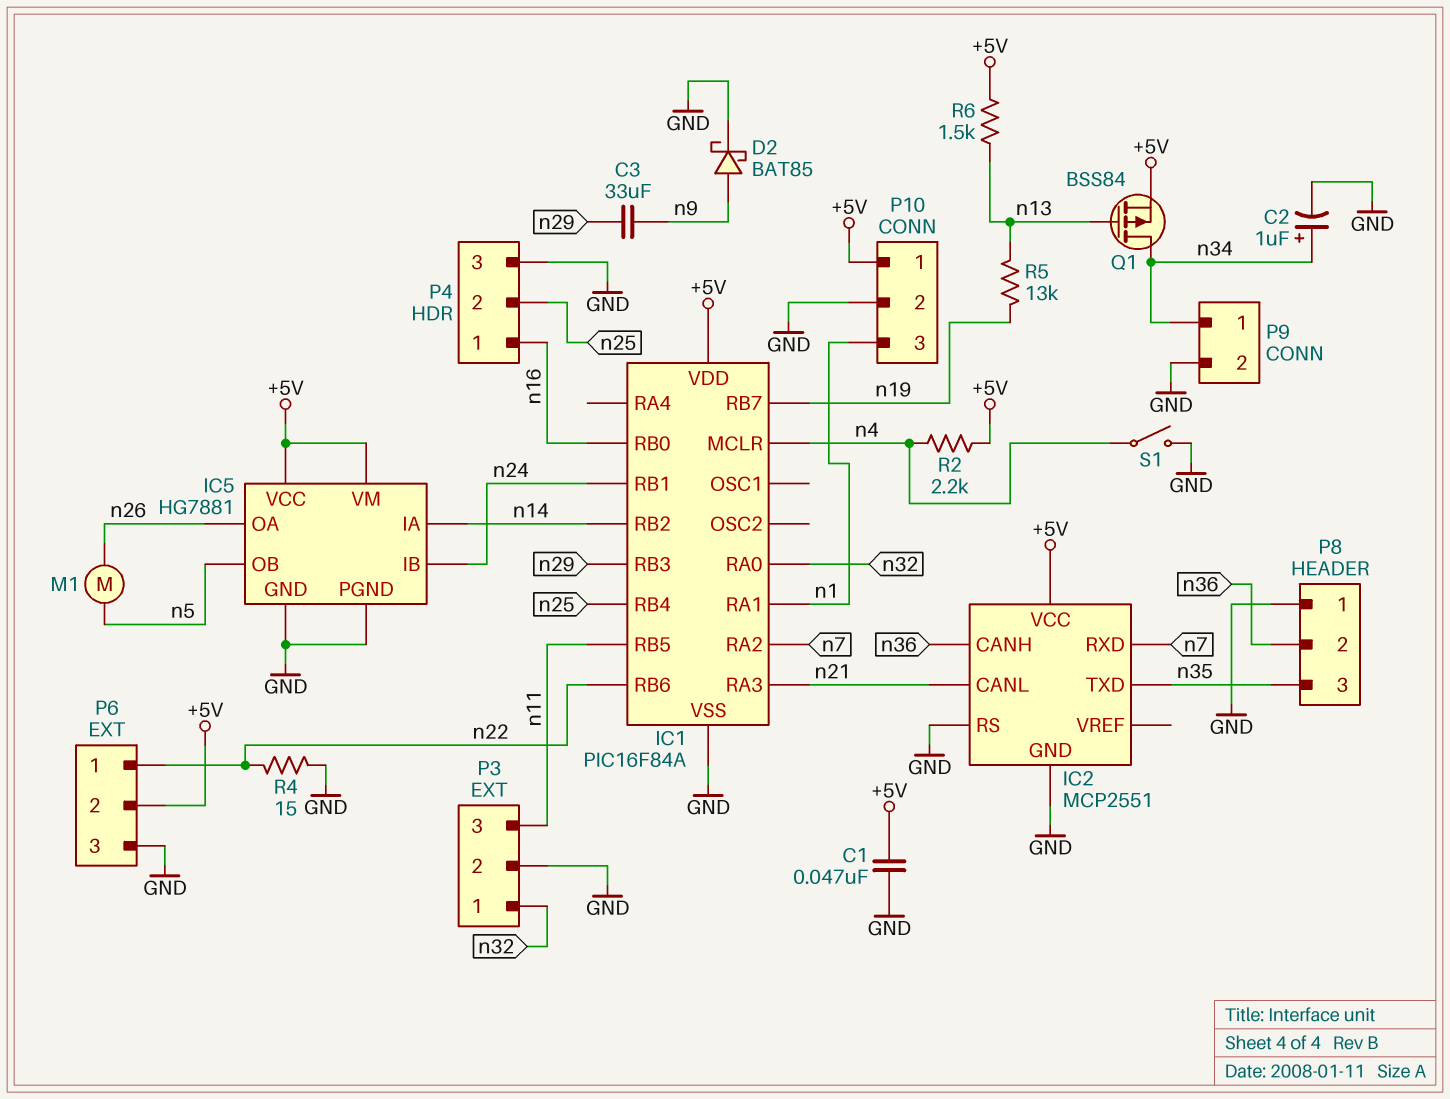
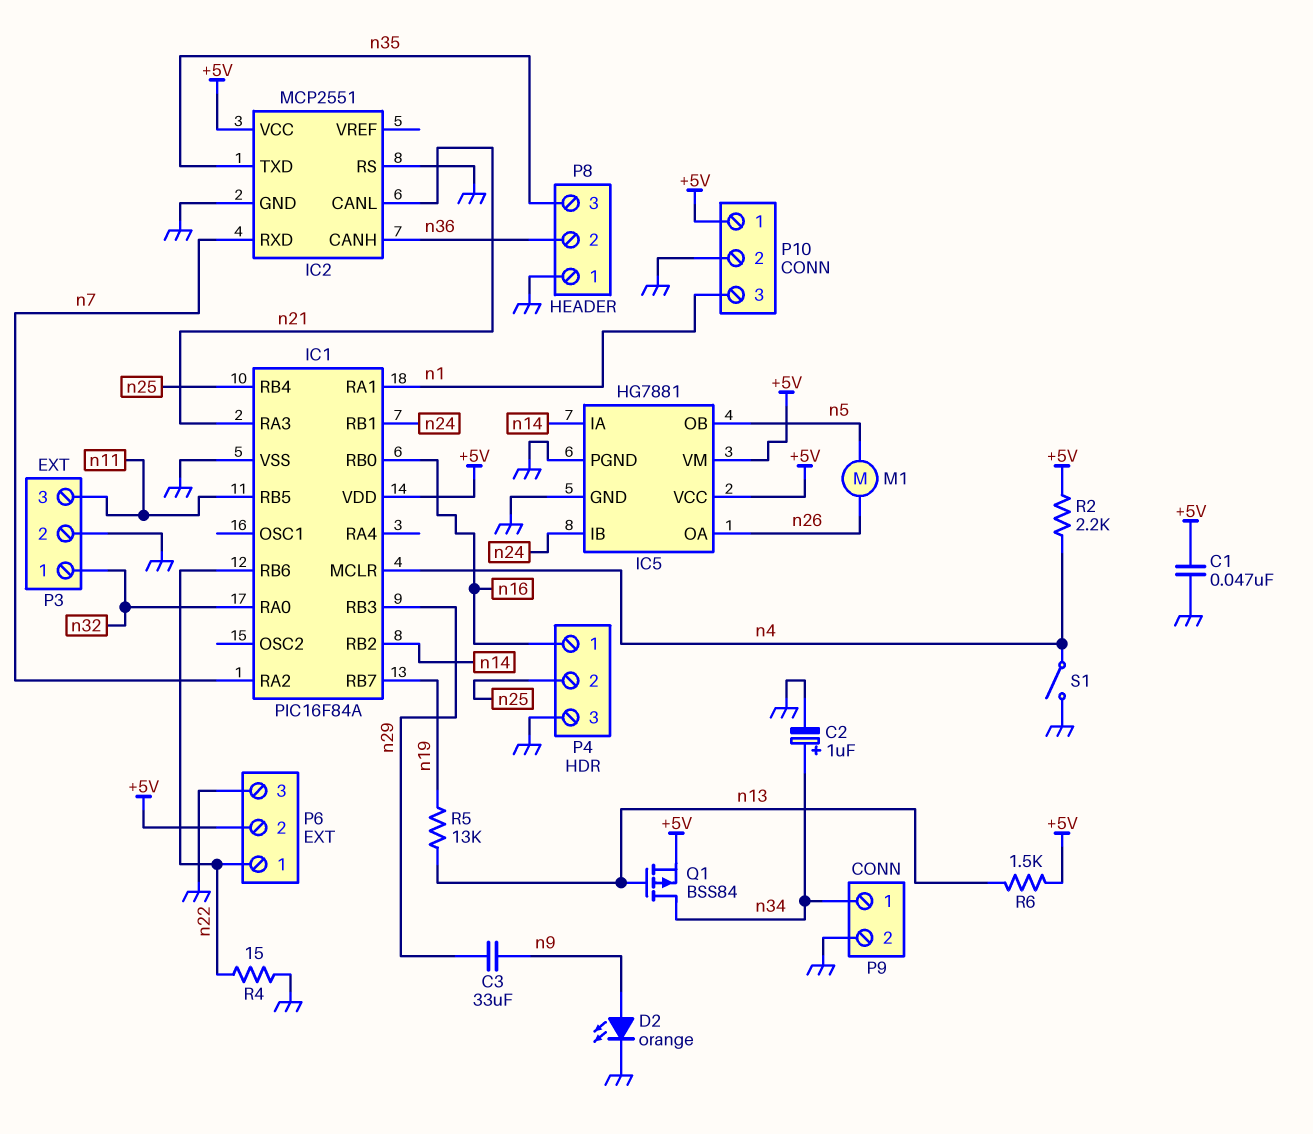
D2: schottky BAT85 (A n9, K GND) -> LED orange (A n9, K GND)

